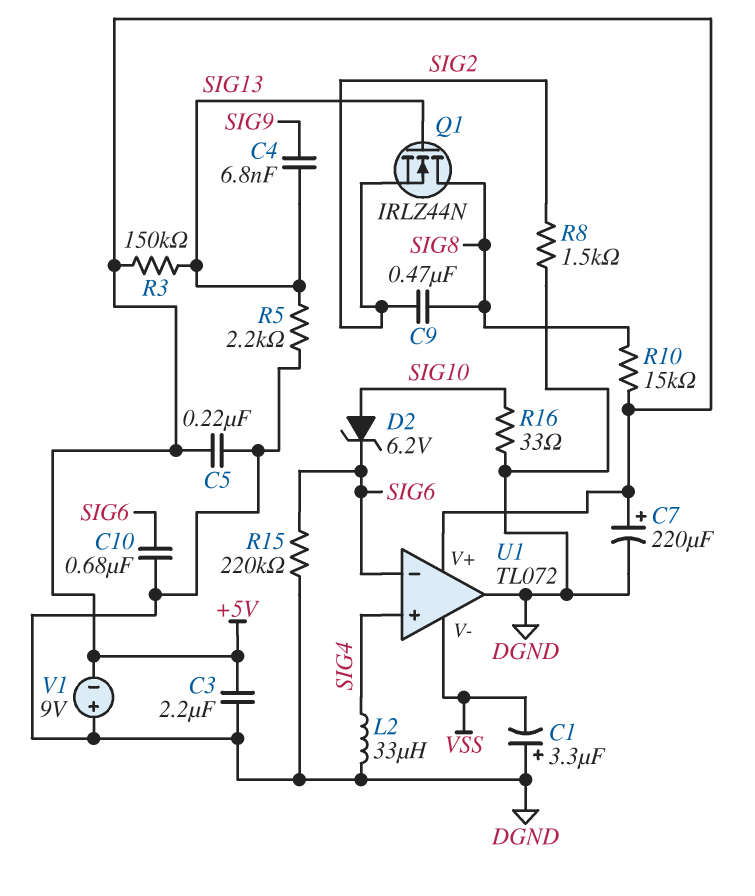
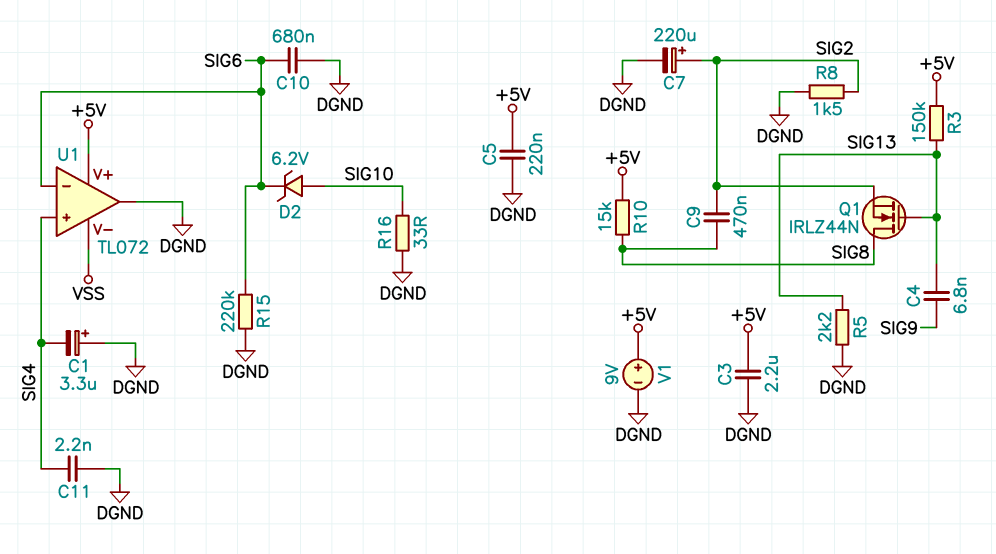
C1: 3.3uF (plus DGND, minus VSS) -> 3.3uF (plus DGND, minus SIG4)
C7: 220uF (plus +5V, minus DGND) -> 220uF (plus SIG2, minus DGND)
C11: none -> 2.2nF (DGND, SIG4)
L2: 33uH (DGND, SIG4) -> none
V1: 9V (plus DGND, minus +5V) -> 9V (plus +5V, minus DGND)

